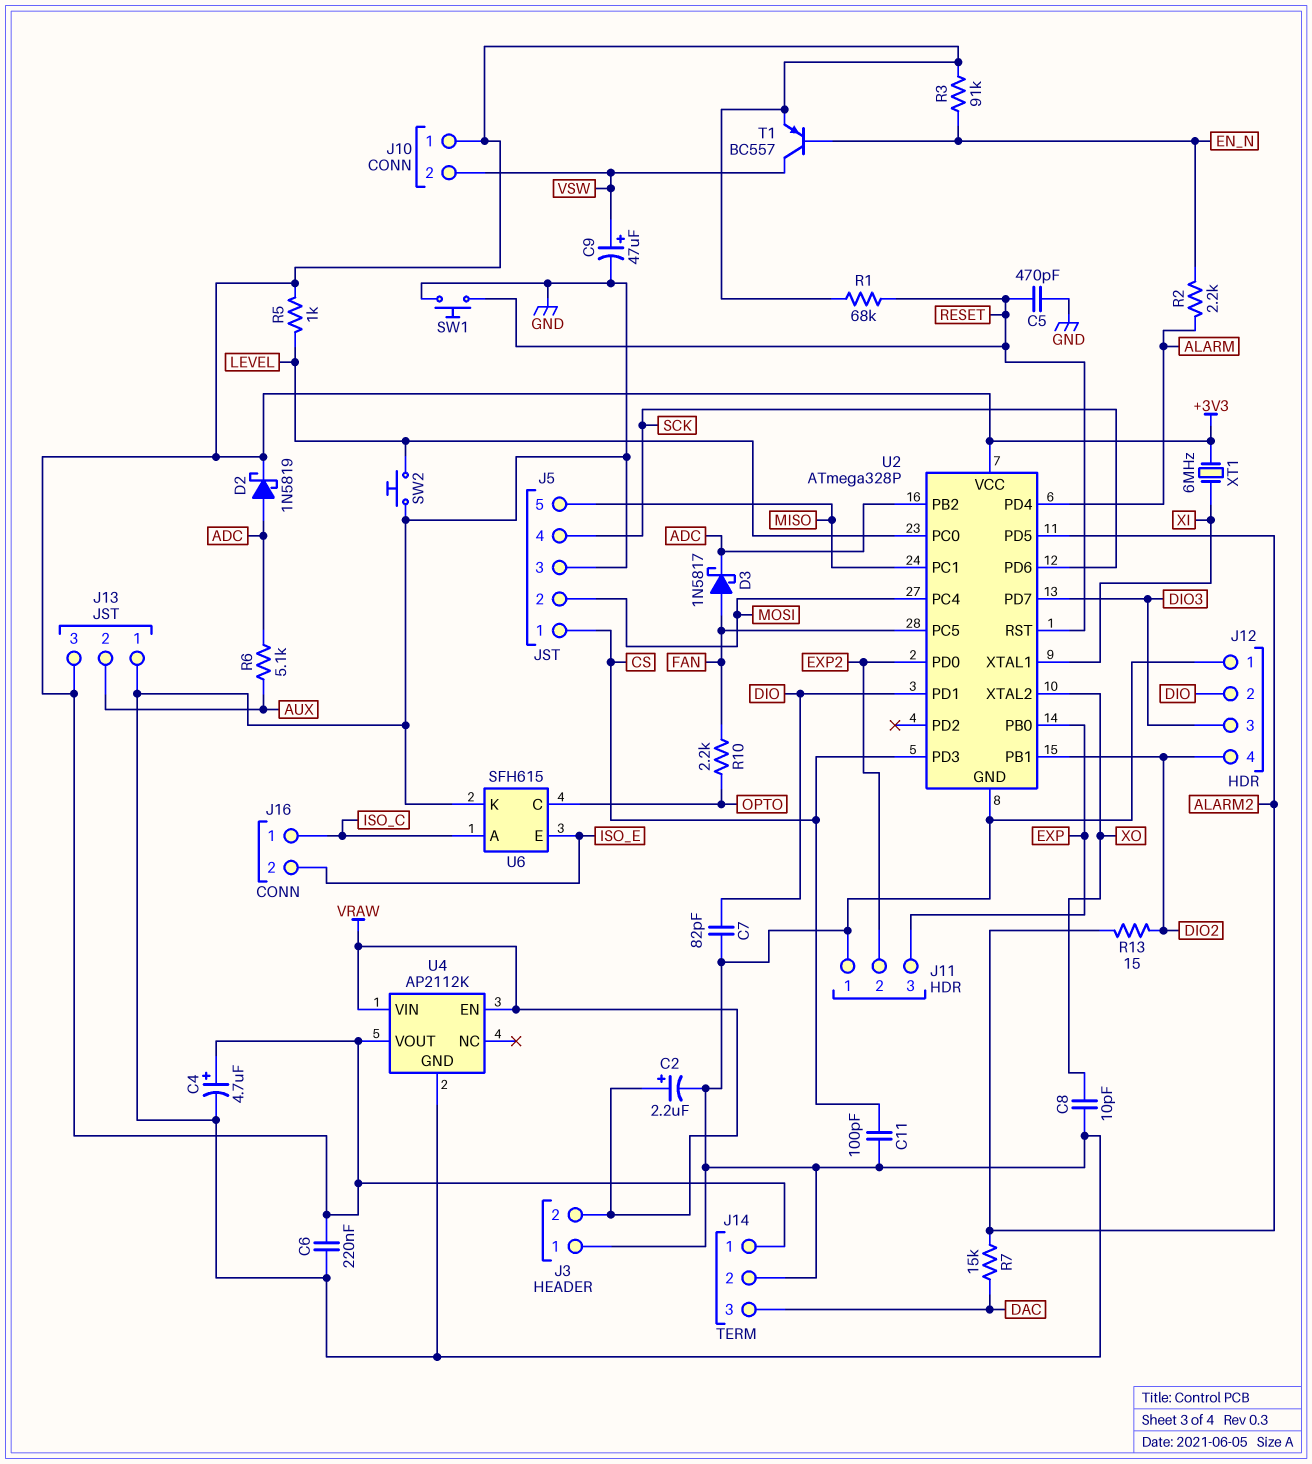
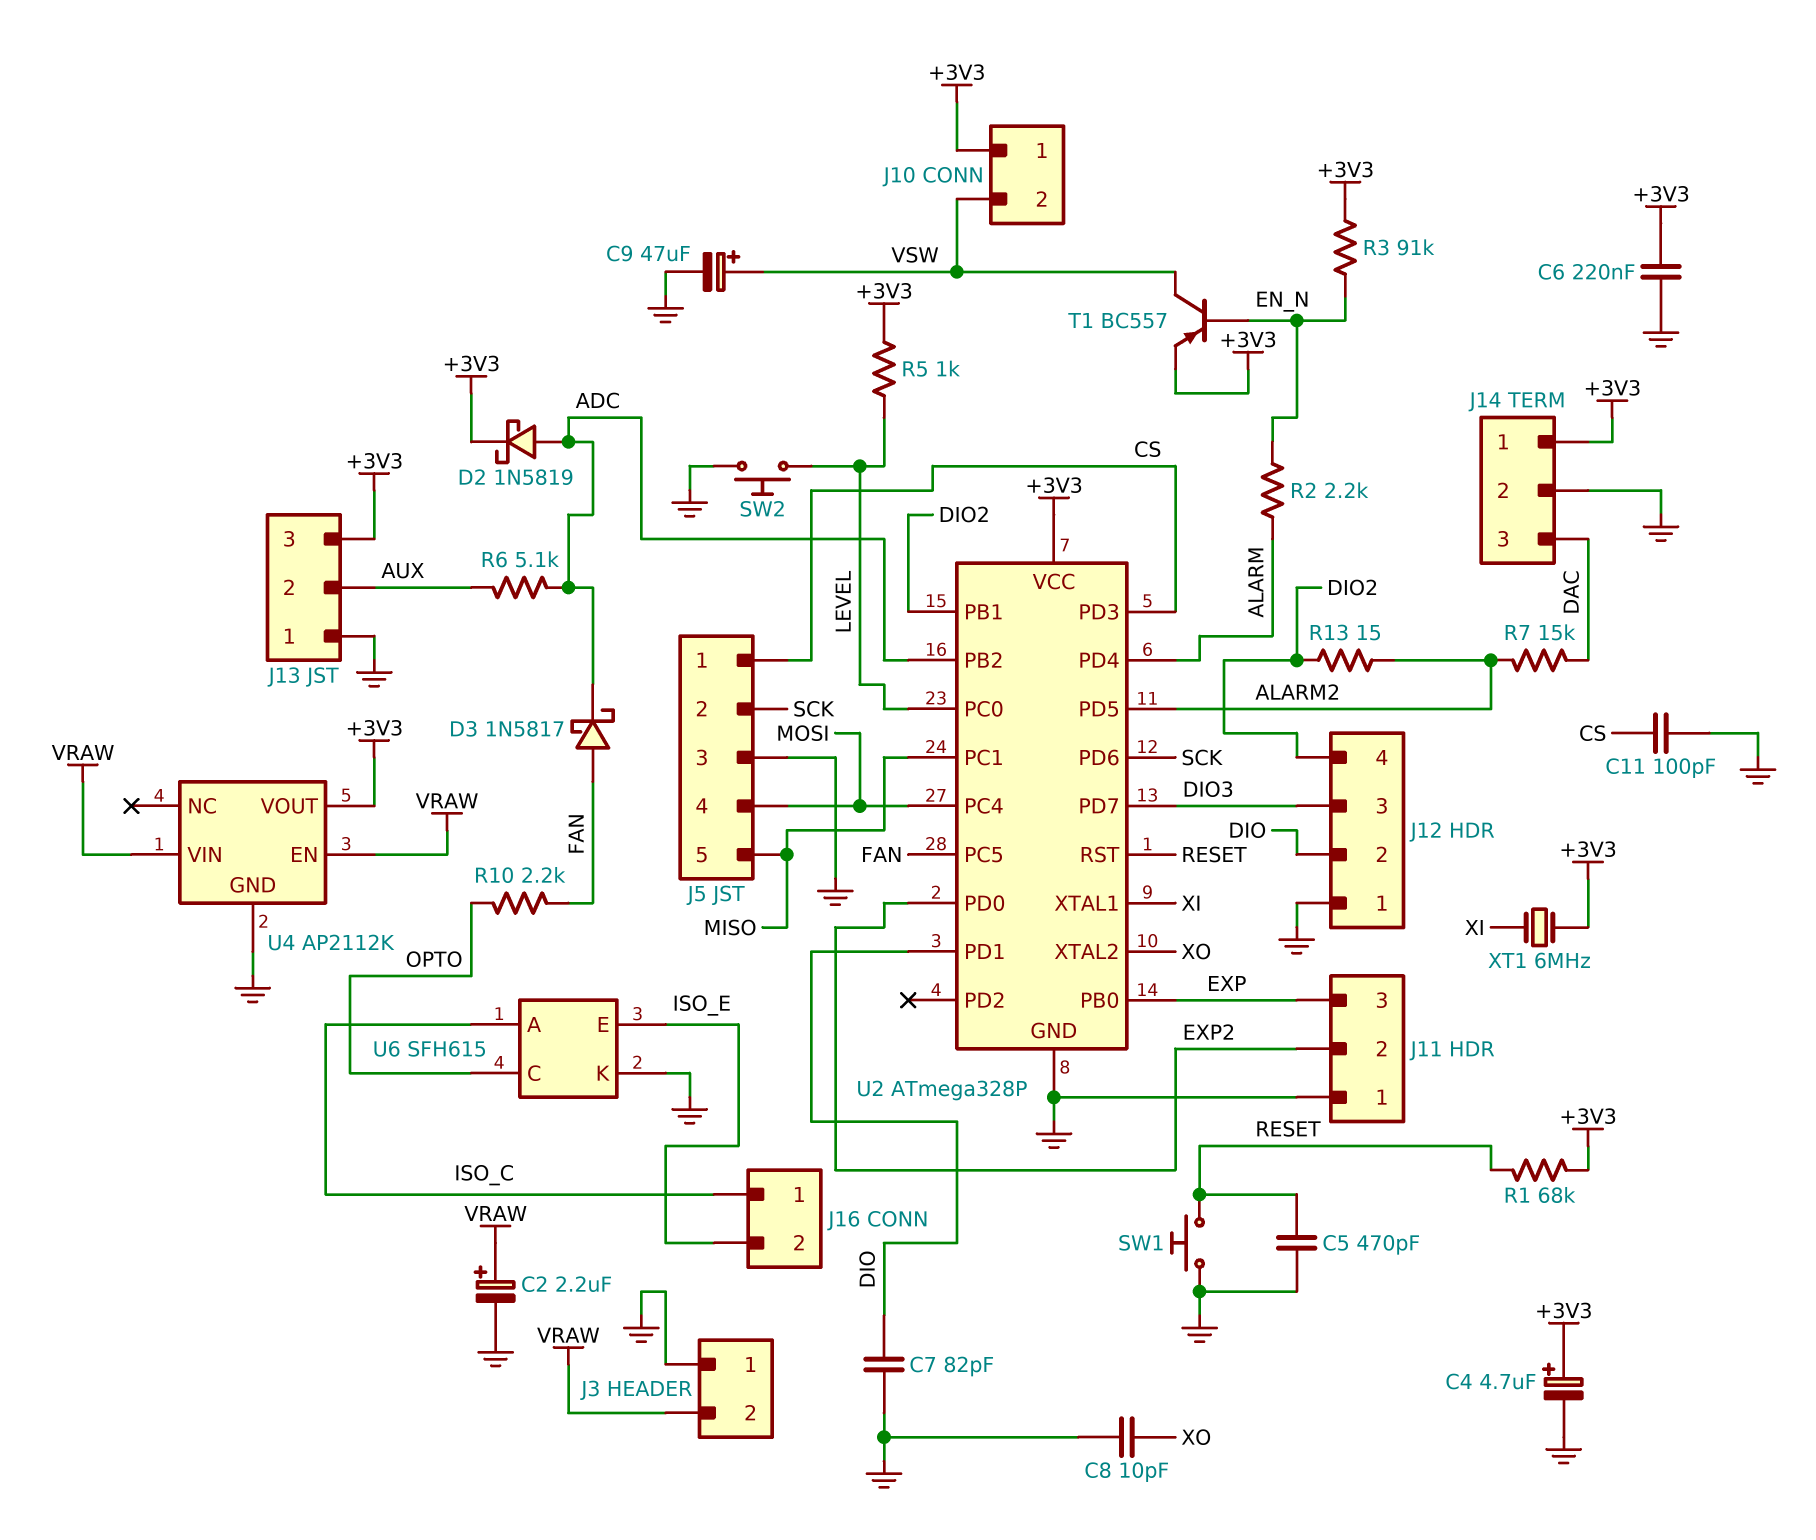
J5 pin 2: MOSI -> SCK
J5 pin 4: SCK -> MOSI

